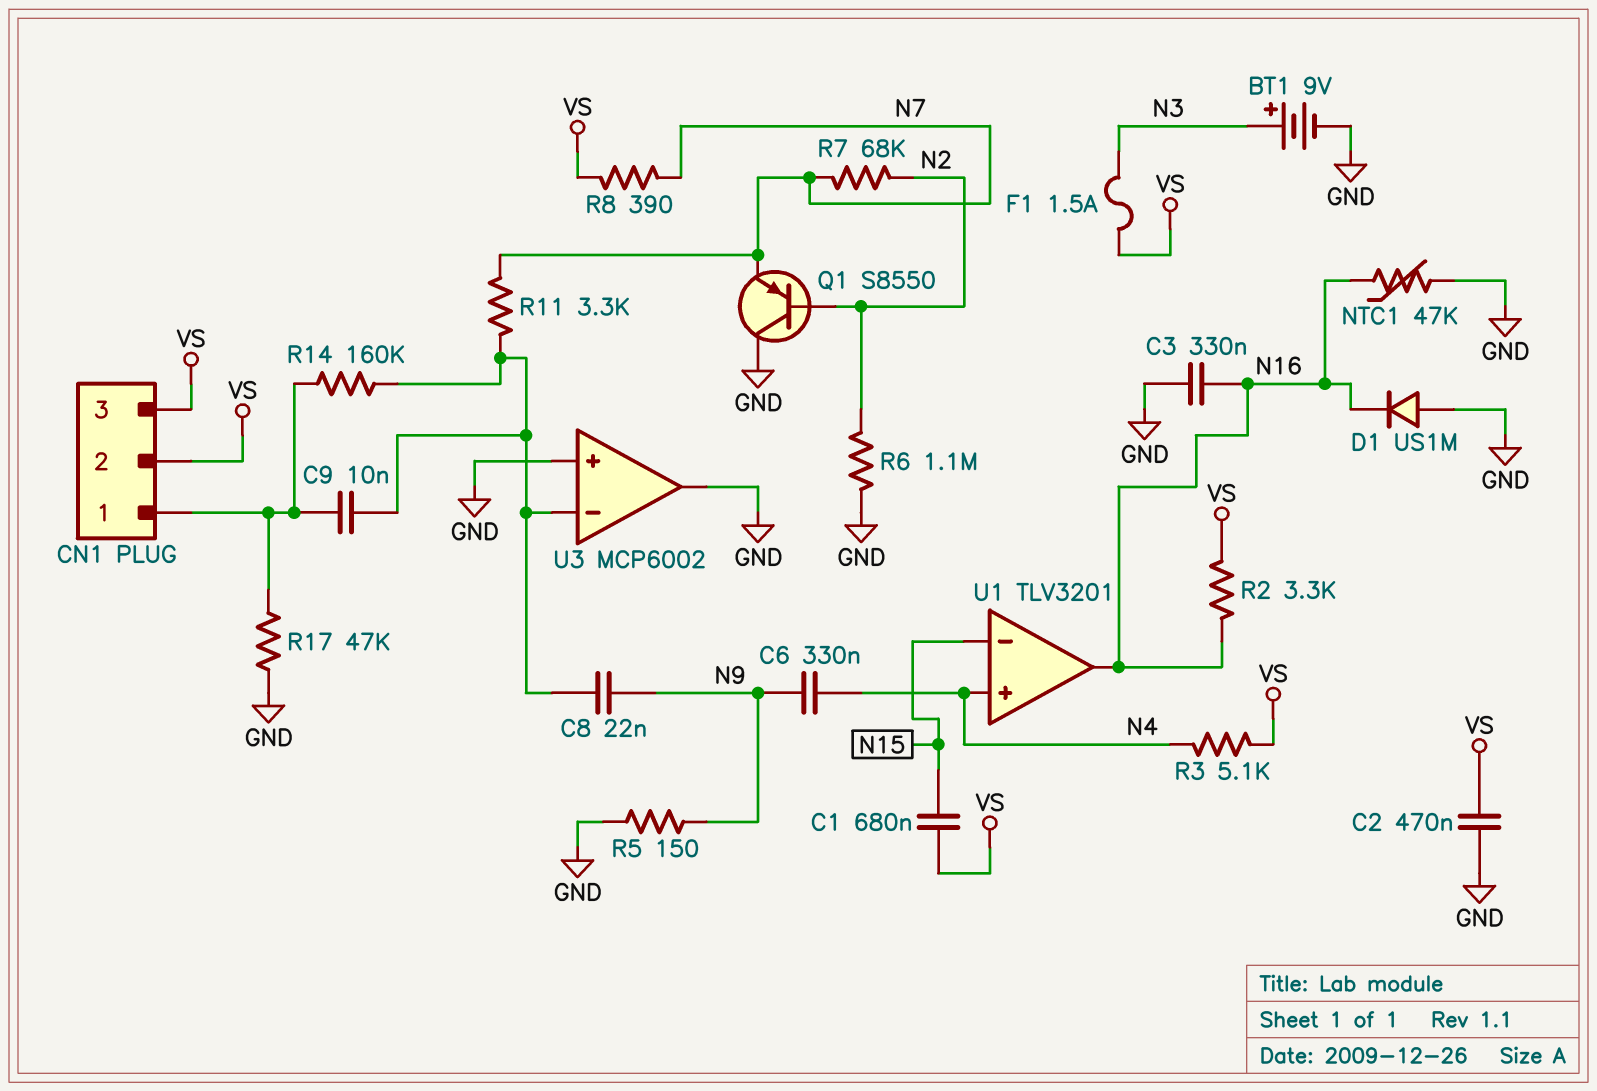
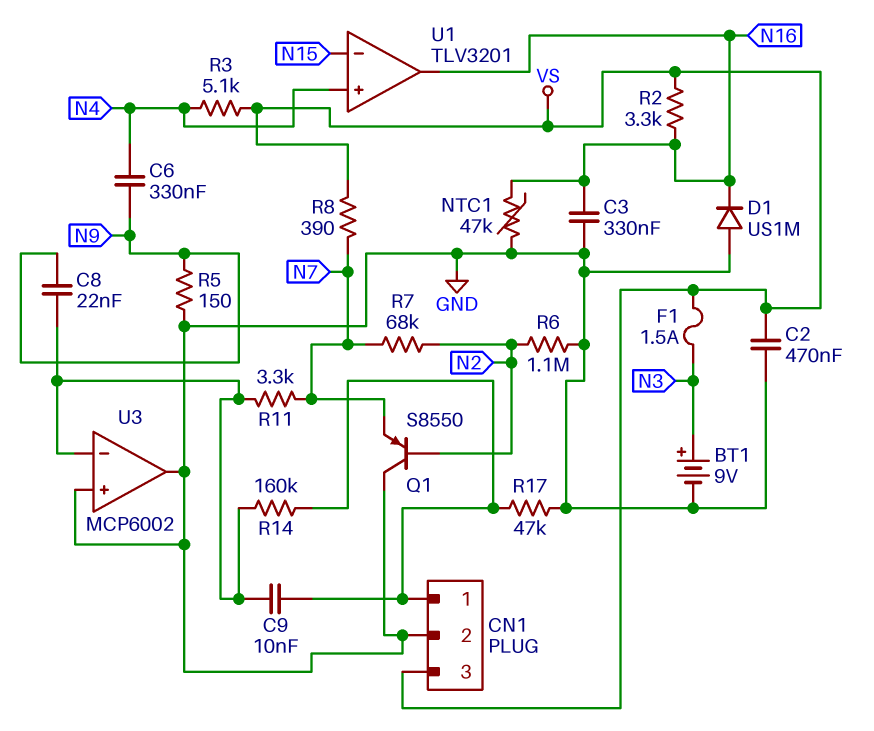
C1: 680nF (N15, VS) -> none
CN1 pin 2: VS -> GND

